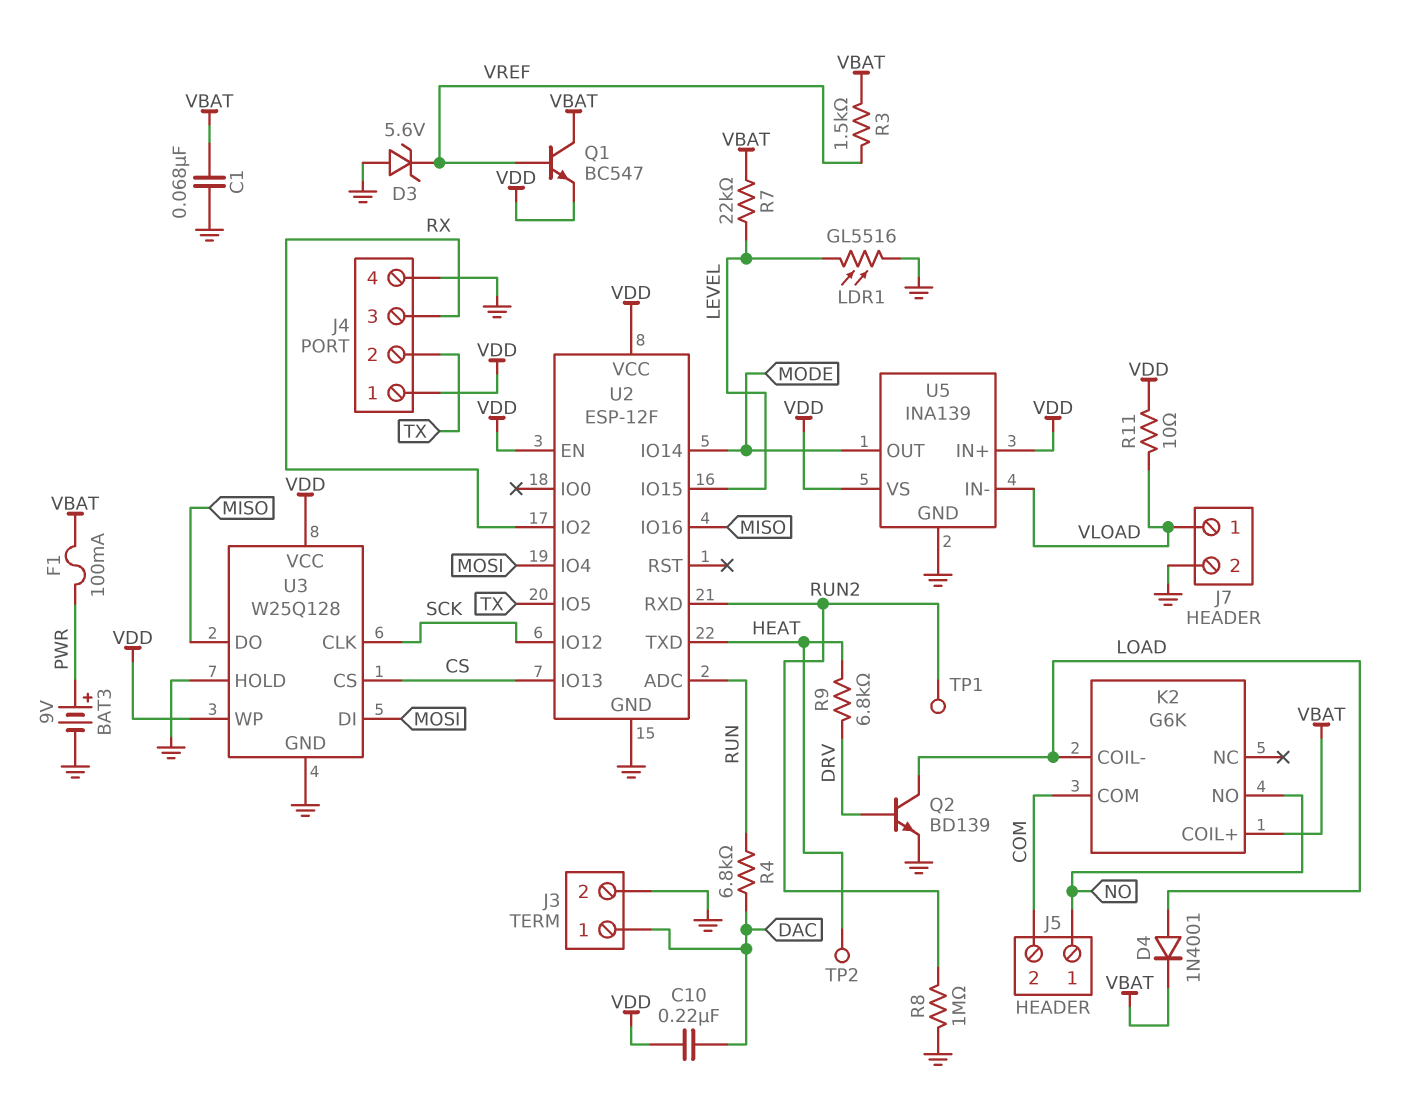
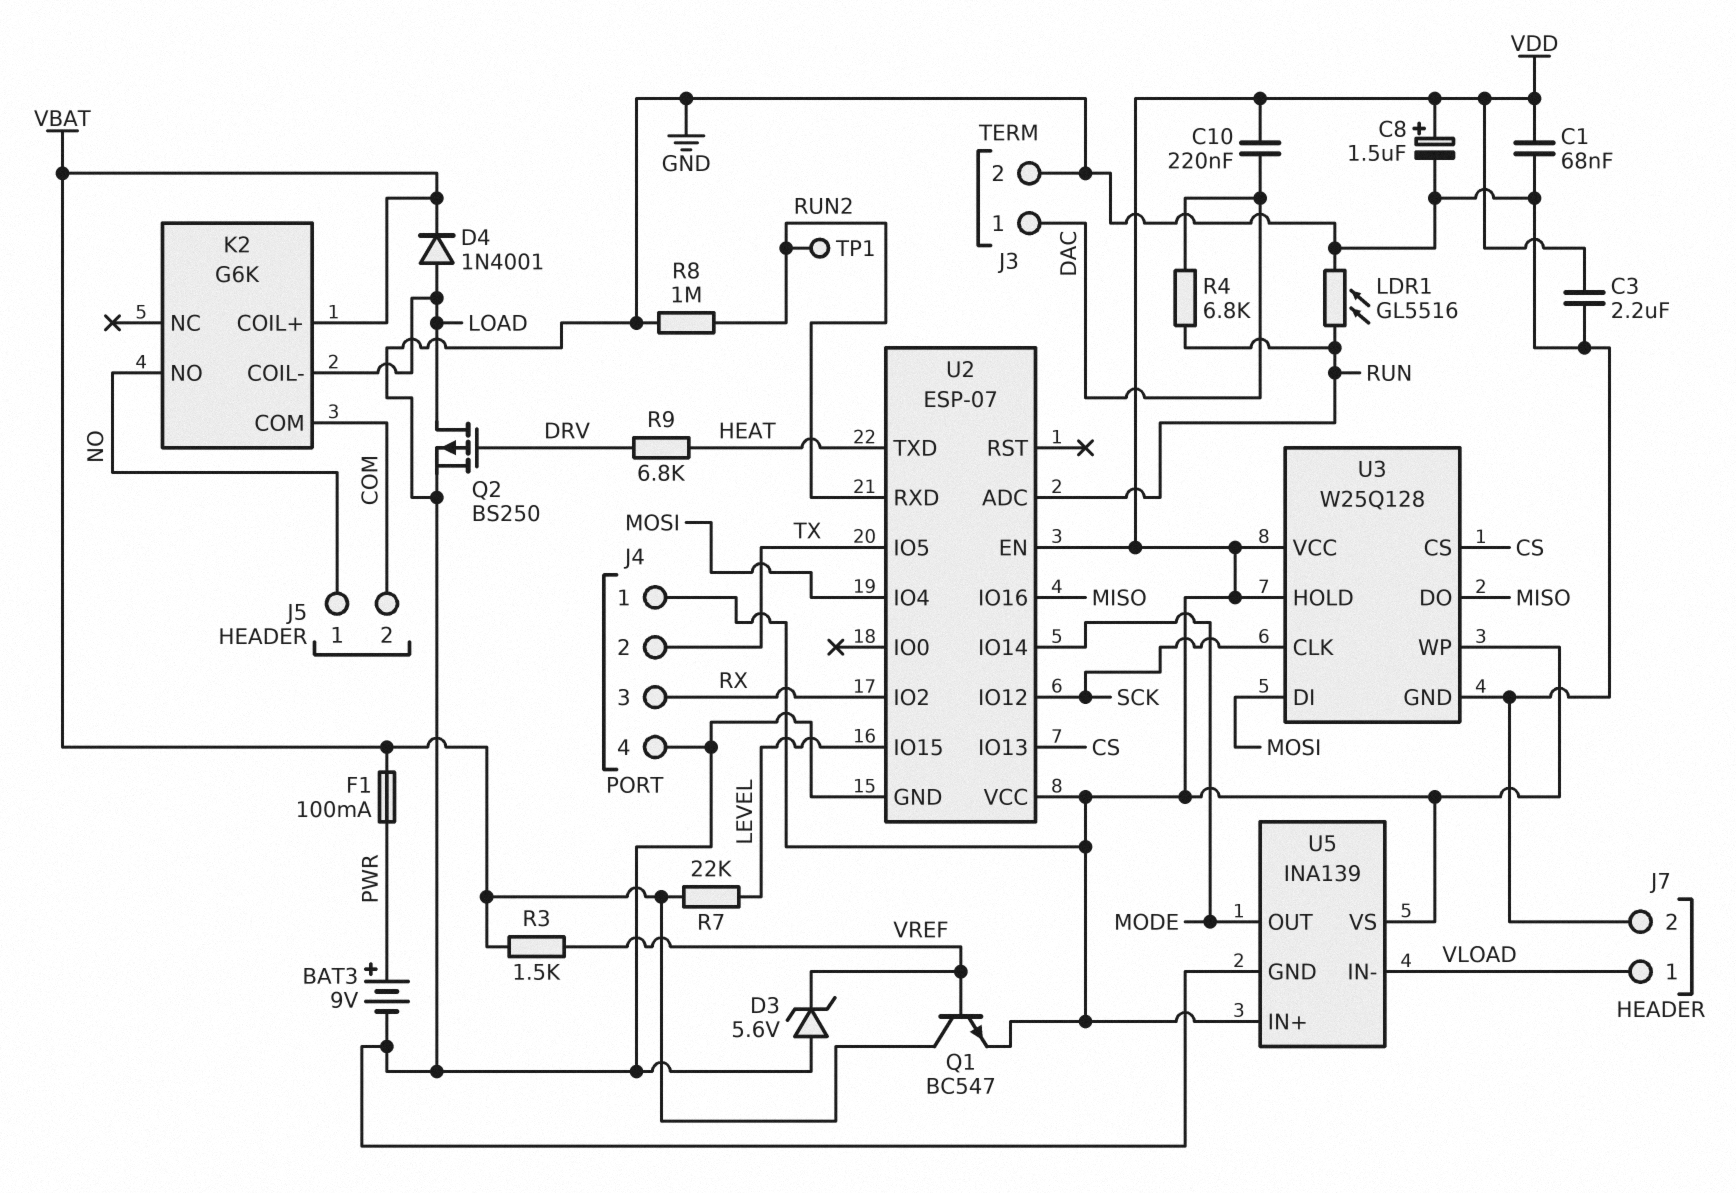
C1: 68nF (GND, VBAT) -> 68nF (GND, VDD)
C3: none -> 2.2uF (GND, VDD)
C8: none -> 1.5uF (plus VDD, minus GND)
LDR1: GL5516 (GND, LEVEL) -> GL5516 (GND, RUN)
Q2: NPN BD139 (B DRV, C LOAD, E GND) -> PMOS BS250 (G DRV, D LOAD, S GND)
R11: 10 (VDD, VLOAD) -> none
TP2: test point (HEAT) -> none
U2: ESP-12F -> ESP-07
U3 pin HOLD: GND -> VDD

